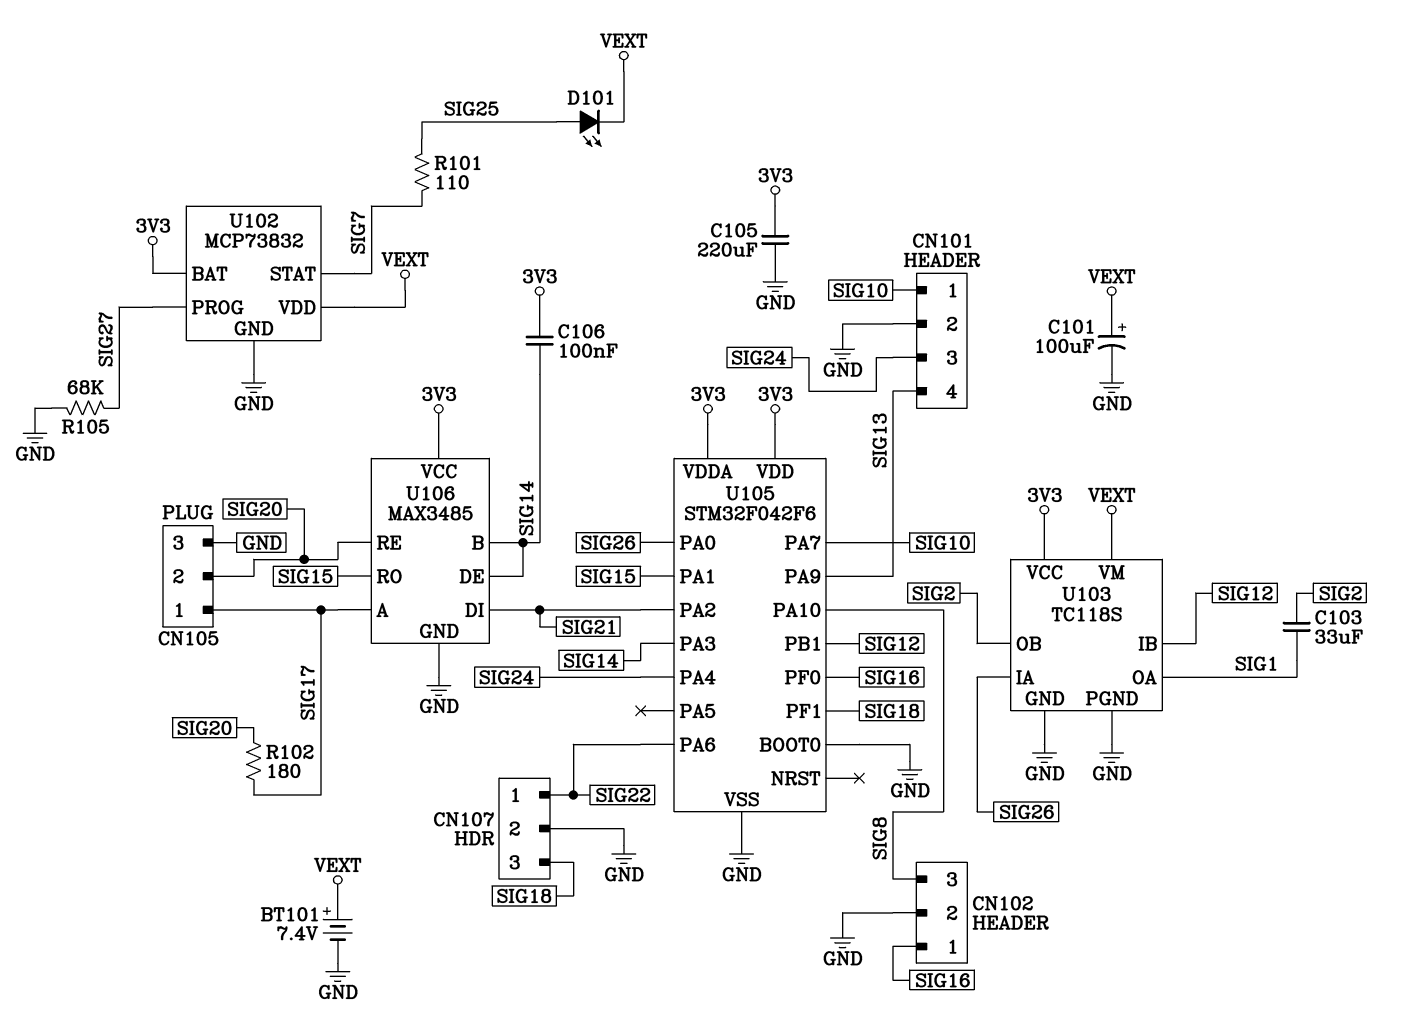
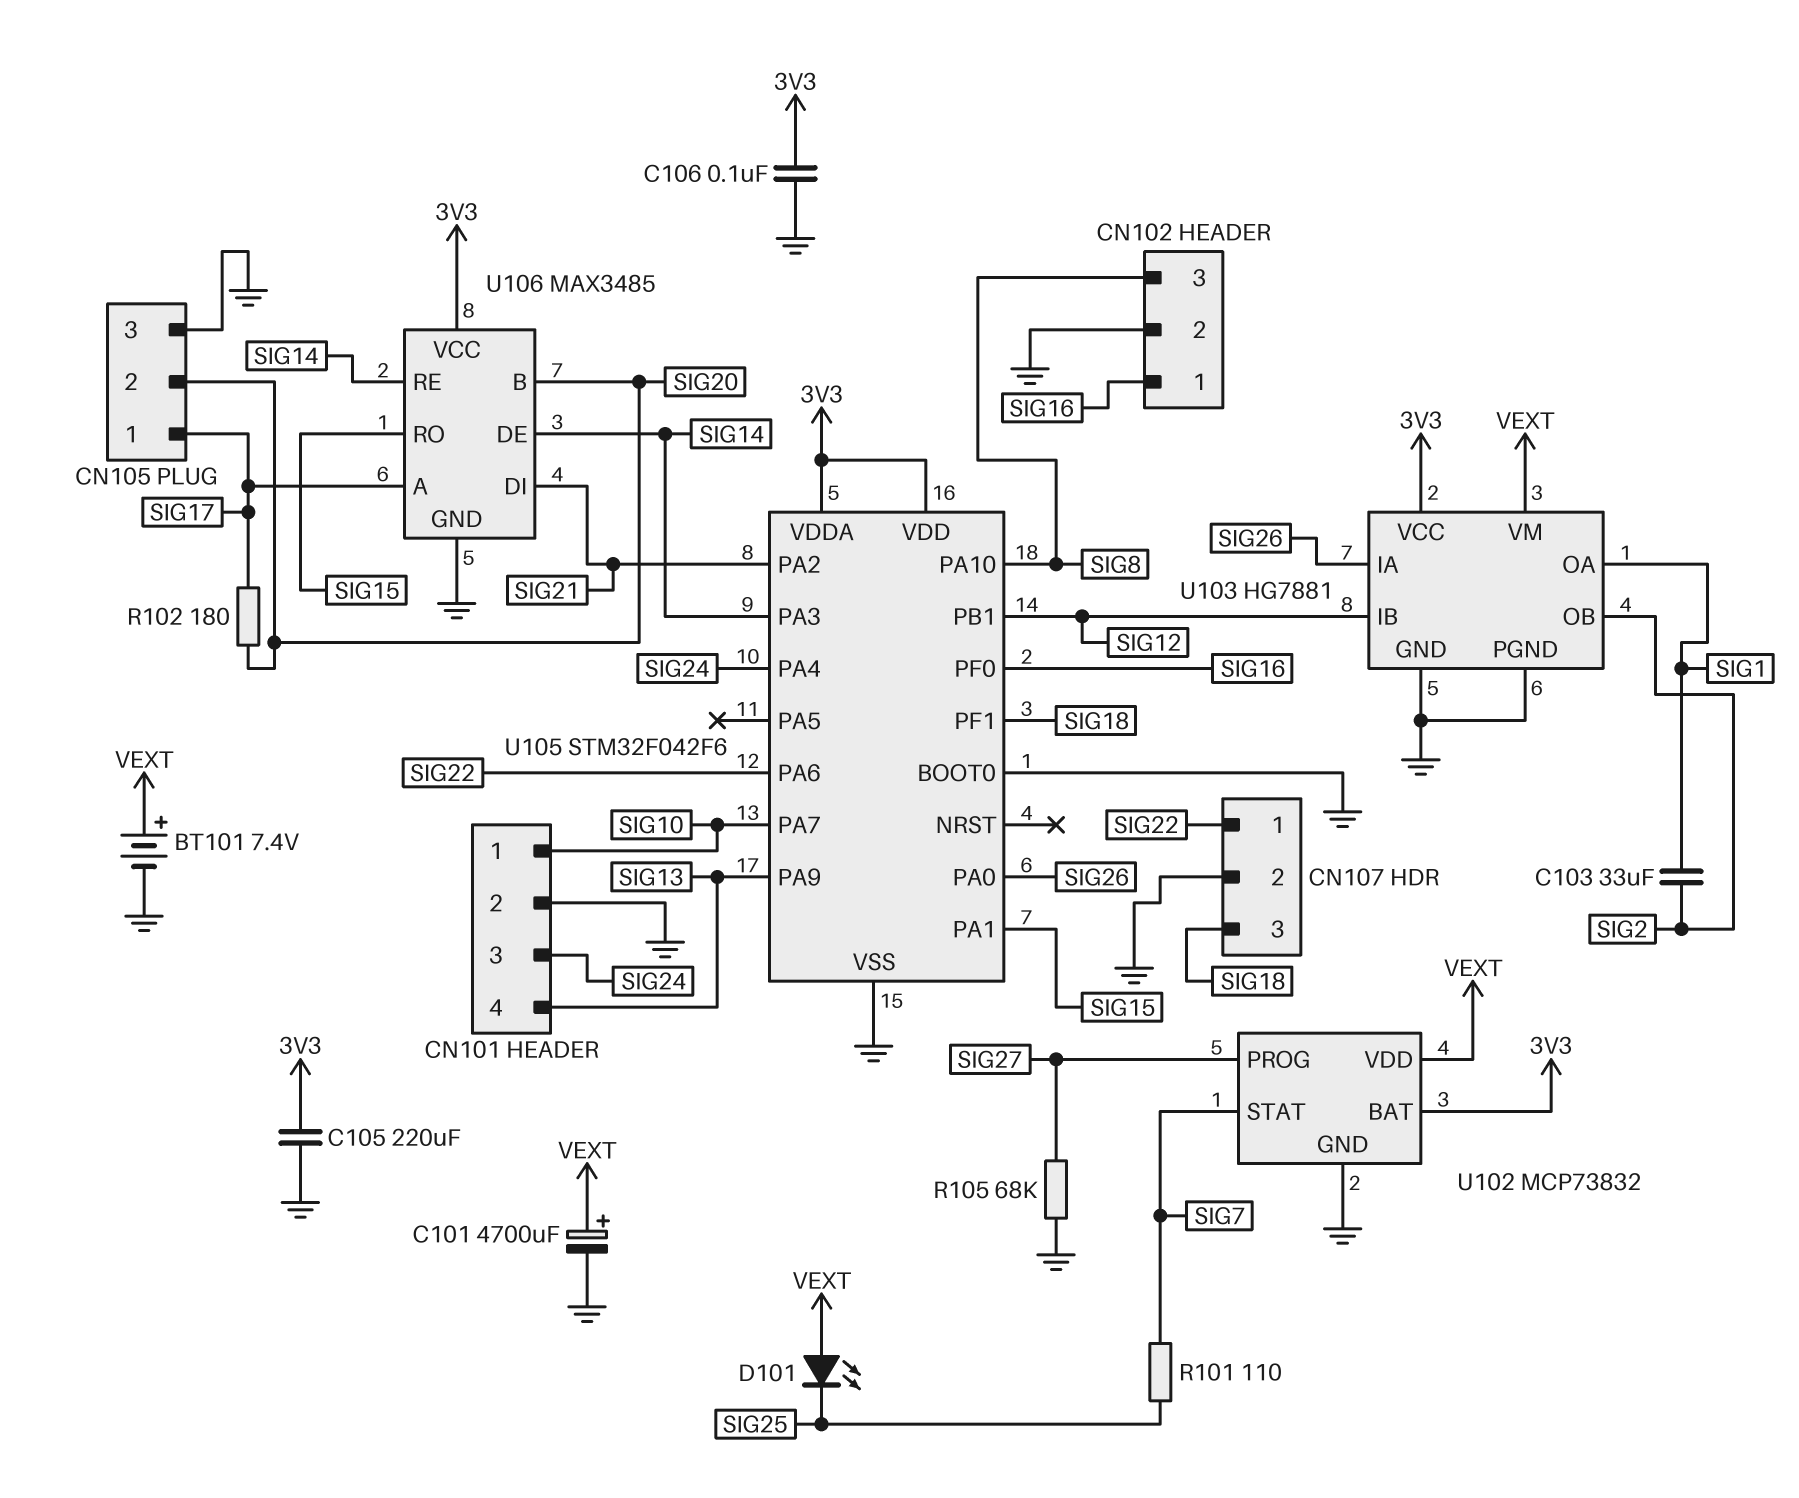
C101: 100uF (plus VEXT, minus GND) -> 4700uF (plus VEXT, minus GND)
C106: 100nF (3V3, SIG14) -> 100nF (3V3, GND)
D101: LED (A SIG25, K VEXT) -> LED (A VEXT, K SIG25)
U103: TC118S -> HG7881
U106 pin B: SIG14 -> SIG20
U106 pin RE: SIG20 -> SIG14

